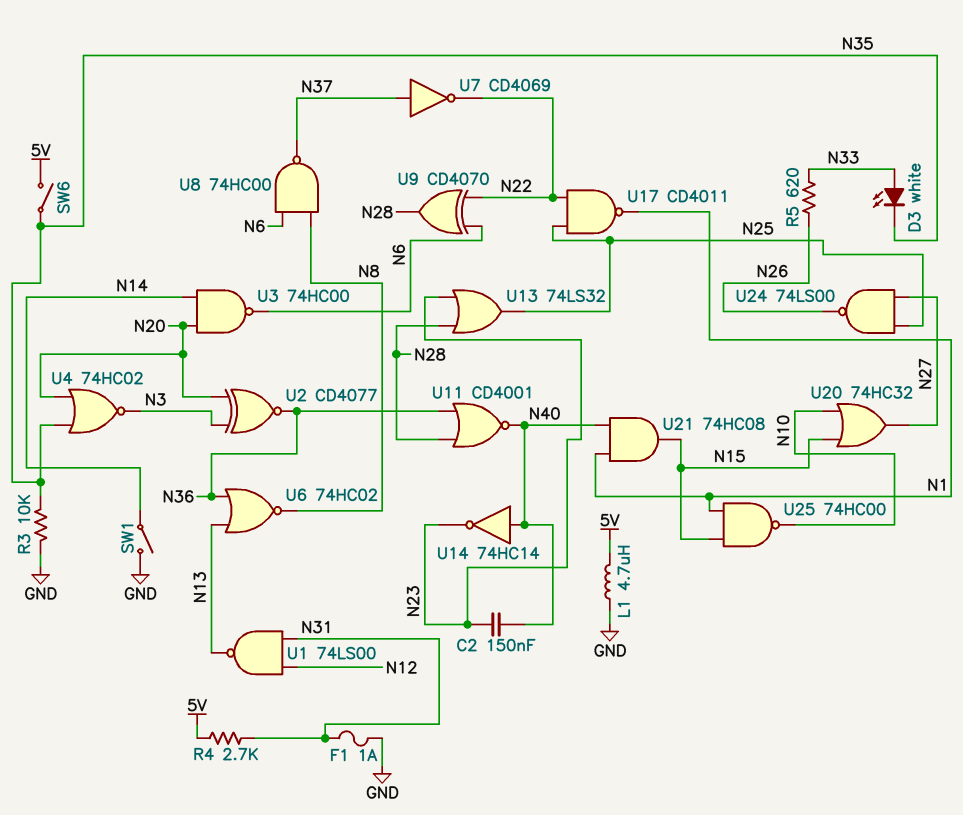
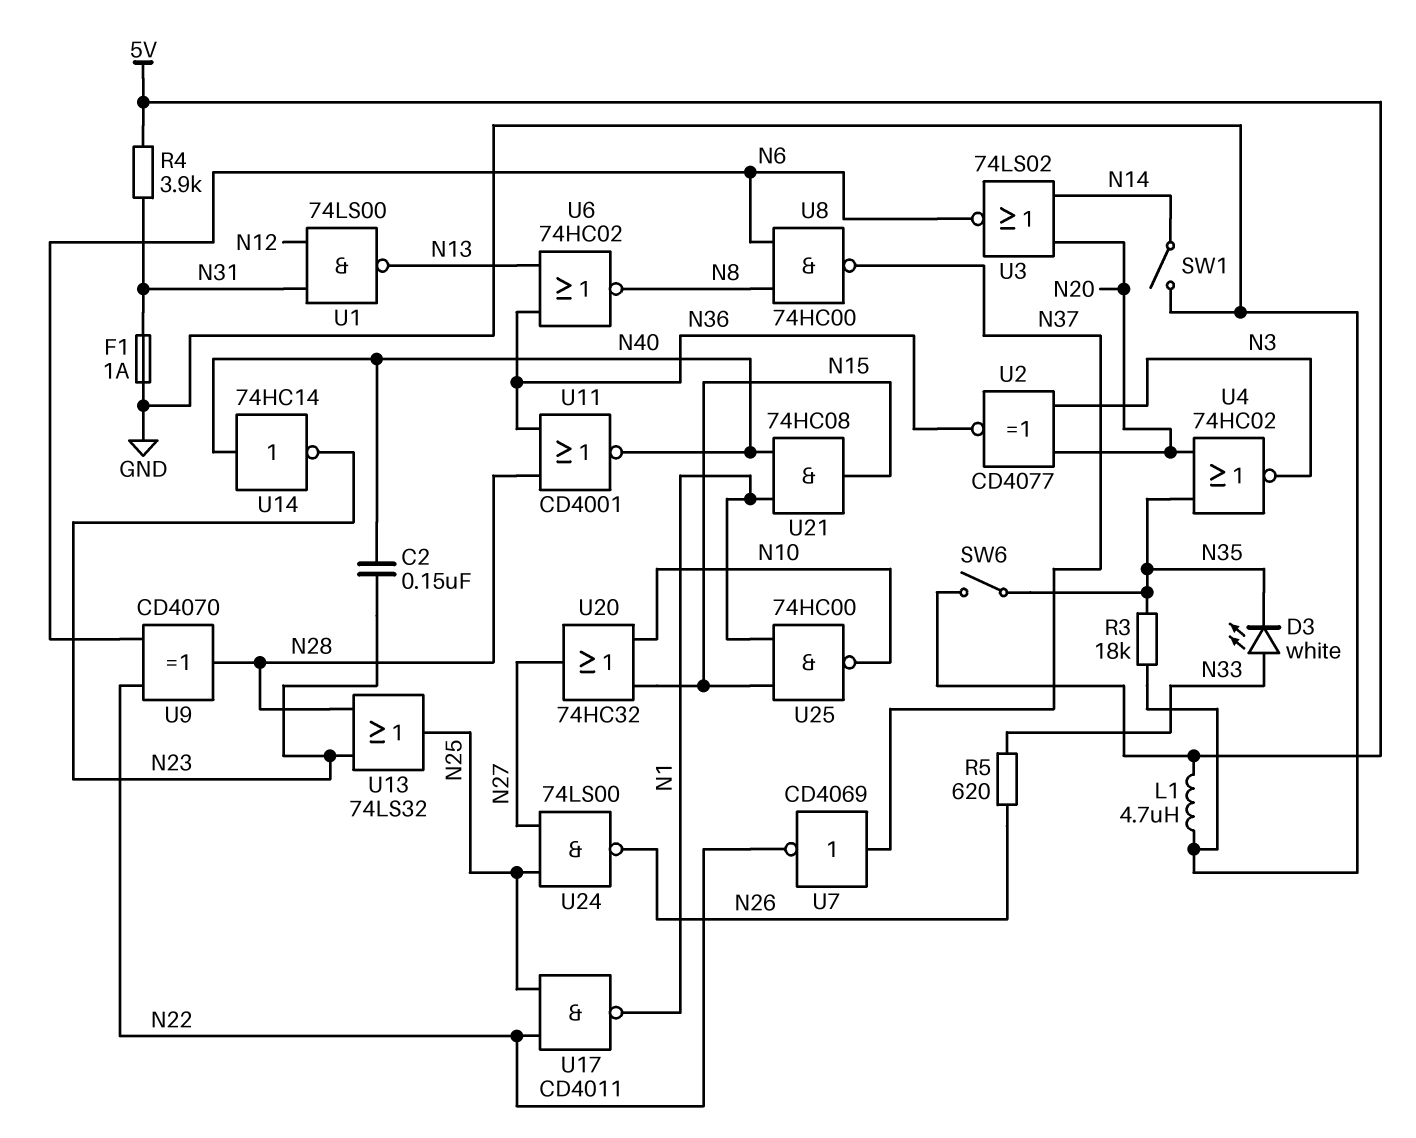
R3: 10k (GND, N35) -> 18k (GND, N35)
R4: 2.7k (5V, N31) -> 3.9k (5V, N31)
U3: NAND 74HC00 (in N14, in N20, out N6) -> NOR 74LS02 (in N14, in N20, out N6)

